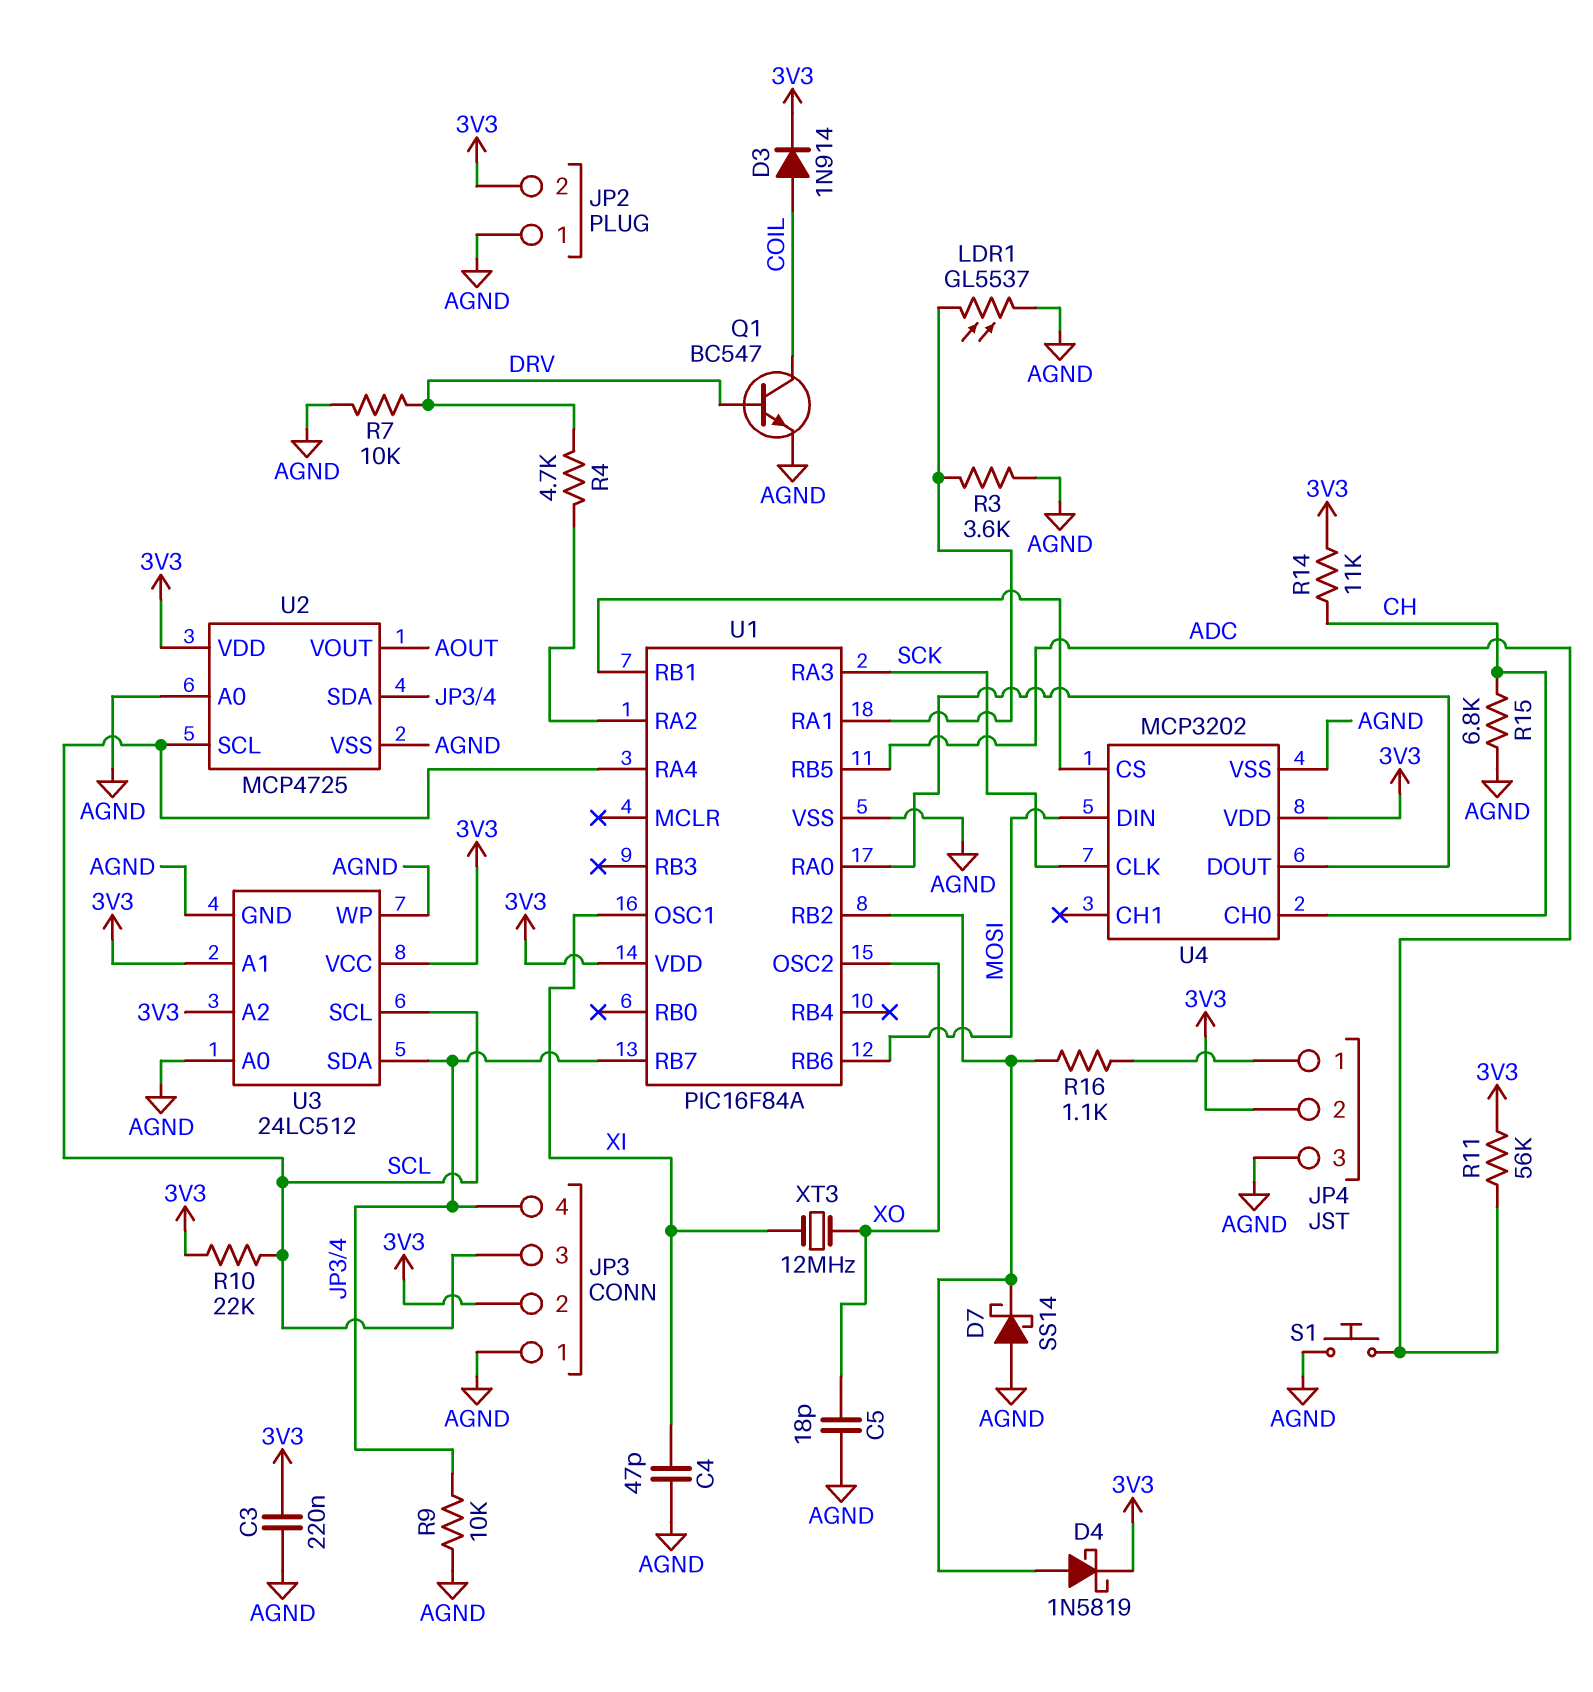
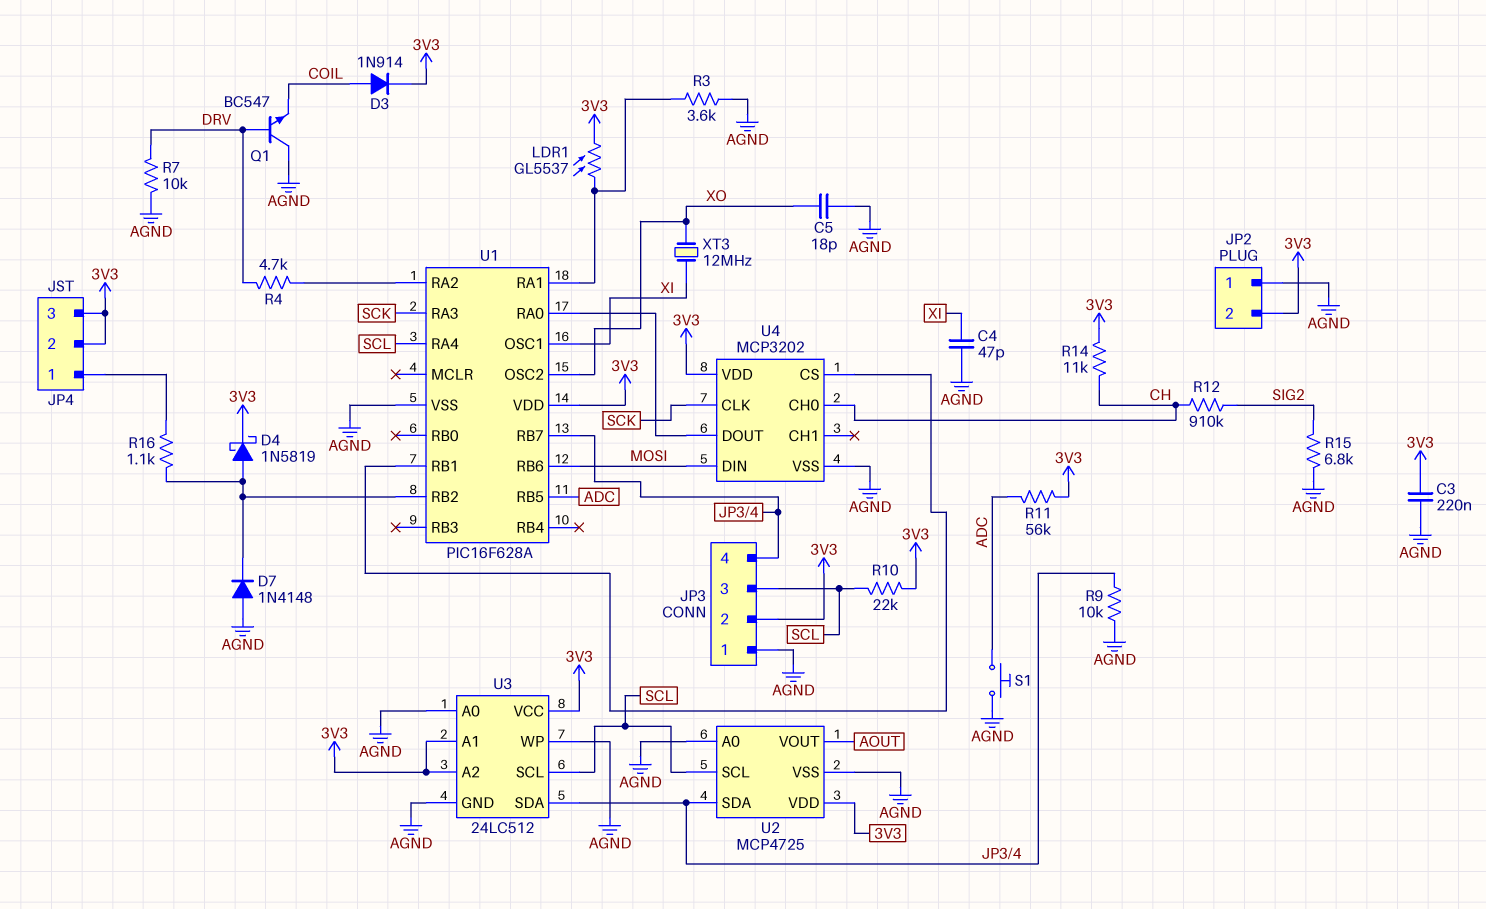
D7: schottky SS14 (A AGND, K U1/RB2) -> diode 1N4148 (A AGND, K U1/RB2)
JP4 pin 3: AGND -> 3V3
LDR1: GL5537 (AGND, U1/RA1) -> GL5537 (3V3, U1/RA1)
Q1: NPN BC547 (B DRV, C COIL, E AGND) -> NPN BC547 (B DRV, C AGND, E COIL)
R12: none -> 910k (CH, SIG2)
R15: 6.8k (AGND, CH) -> 6.8k (AGND, SIG2)
U1: PIC16F84A -> PIC16F628A

